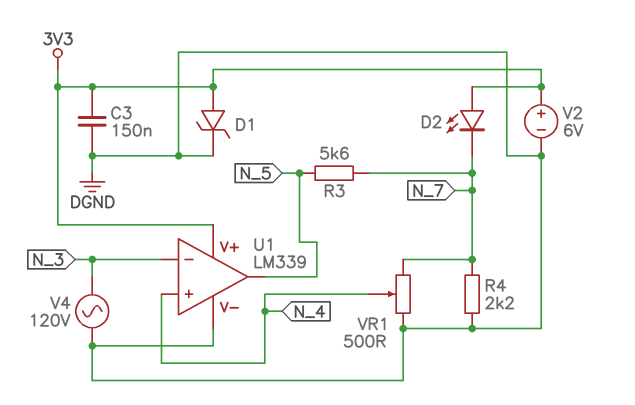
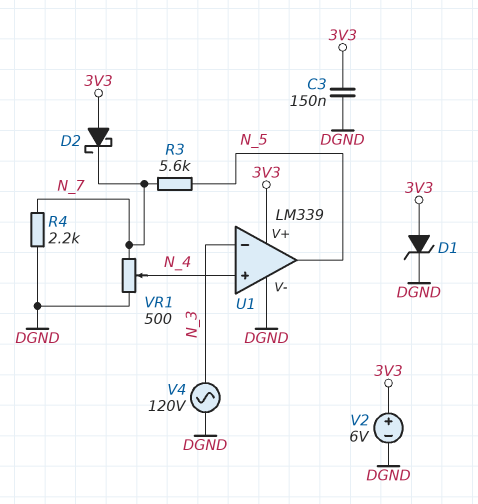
D2: LED (A 3V3, K N_7) -> schottky (A 3V3, K N_7)

